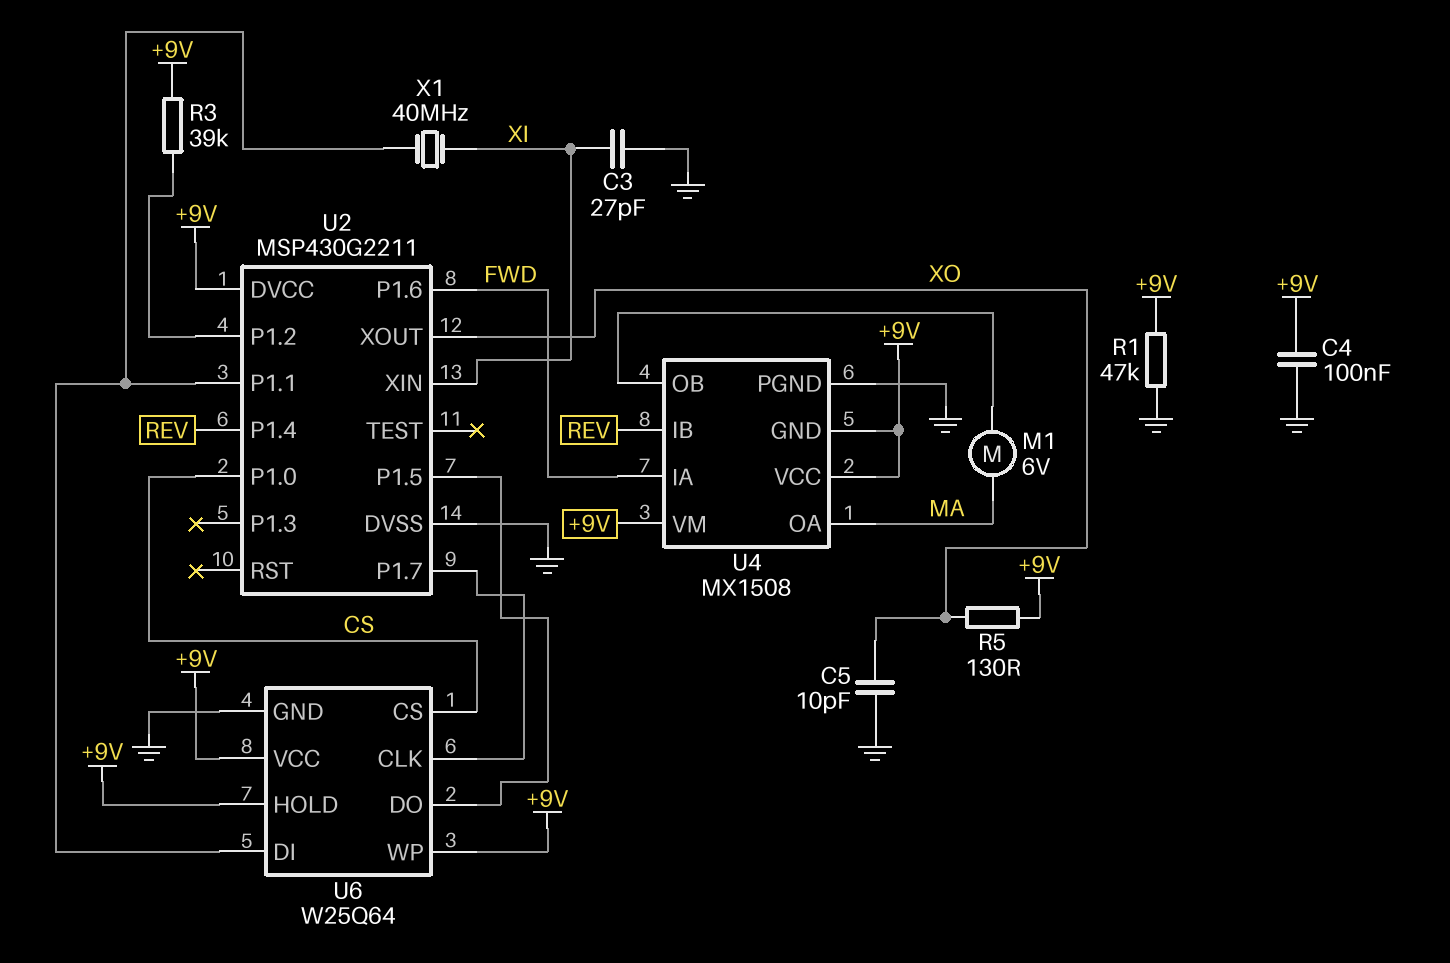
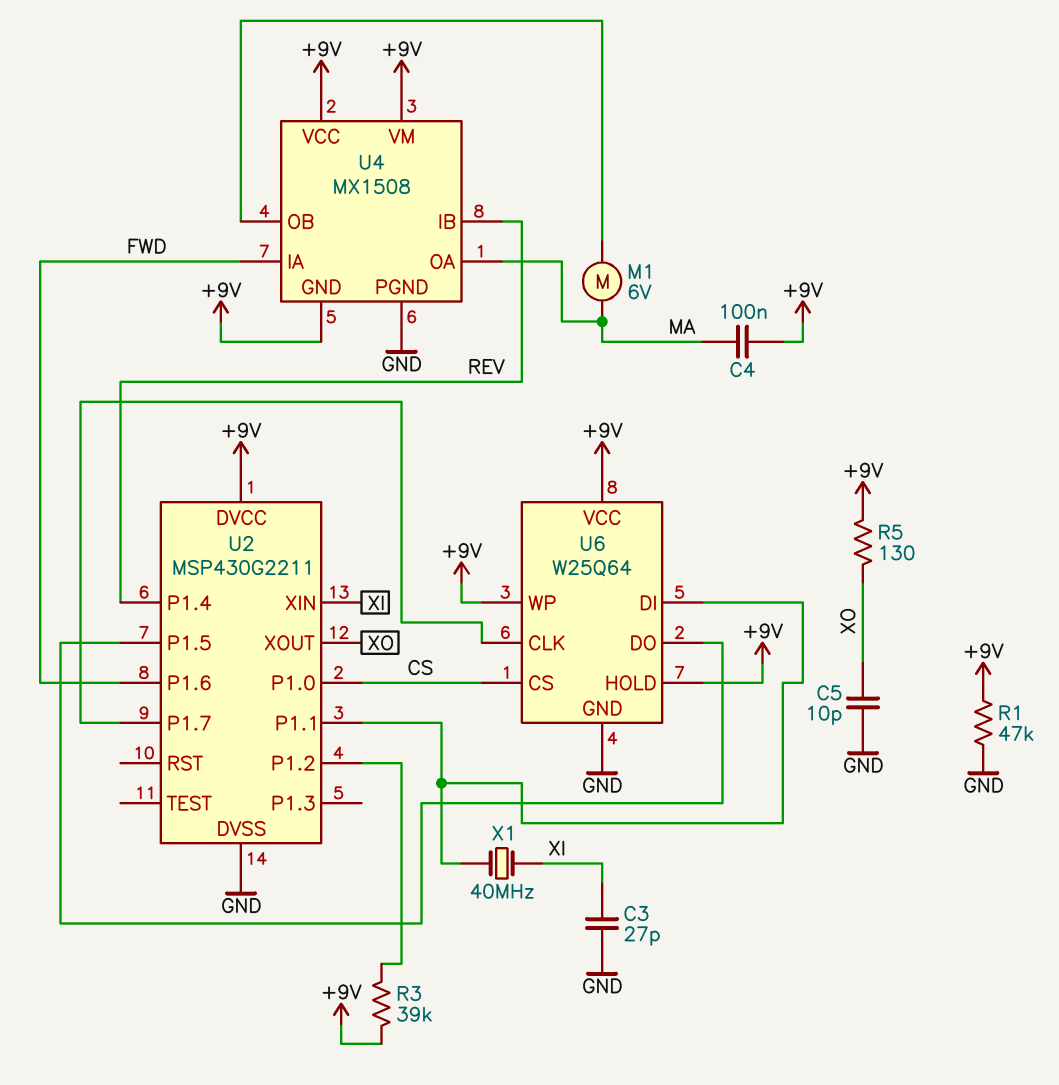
C4: 100nF (+9V, GND) -> 100nF (+9V, MA)

